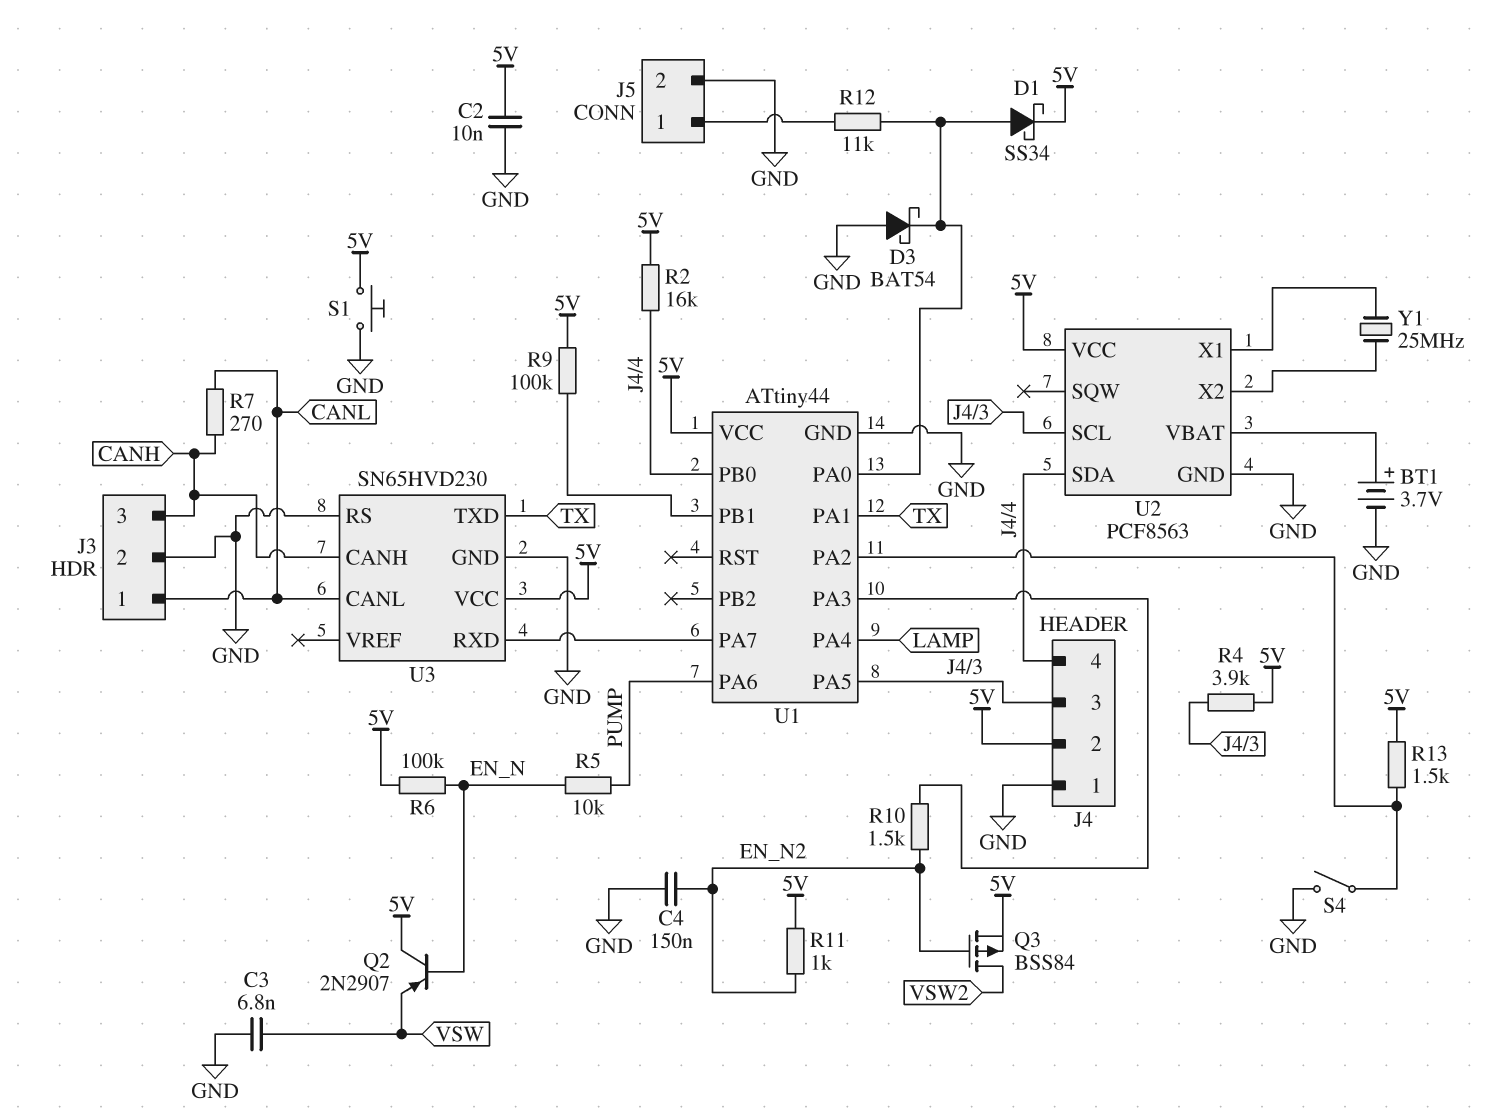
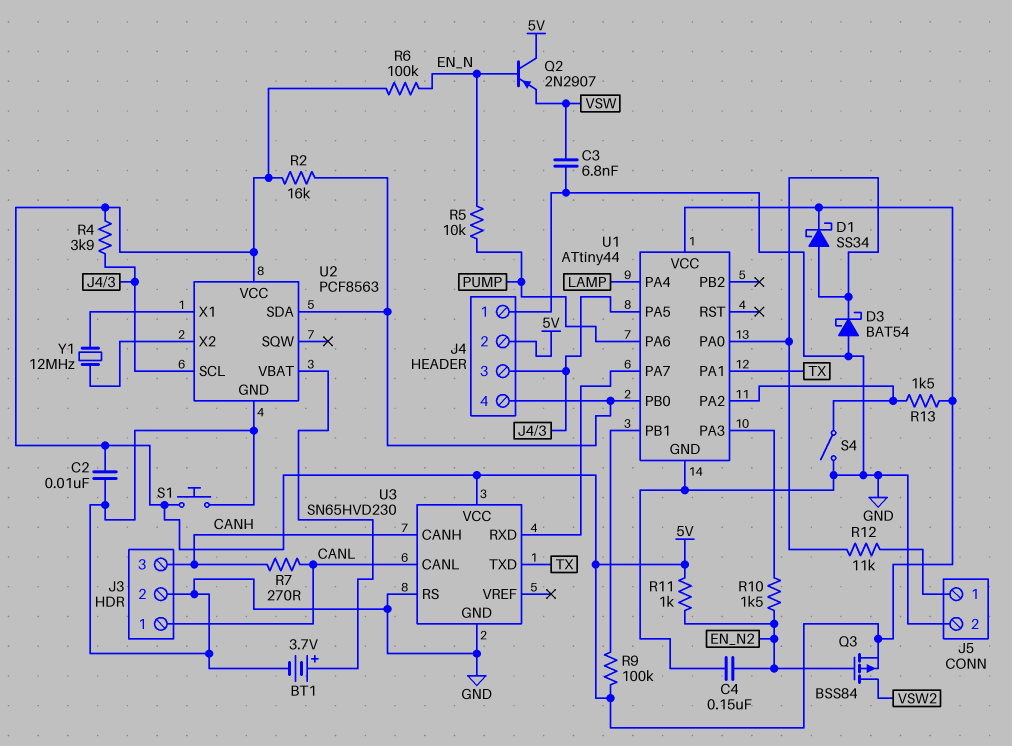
Y1: 25MHz (U2/X1, U2/X2) -> 12MHz (U2/X1, U2/X2)

